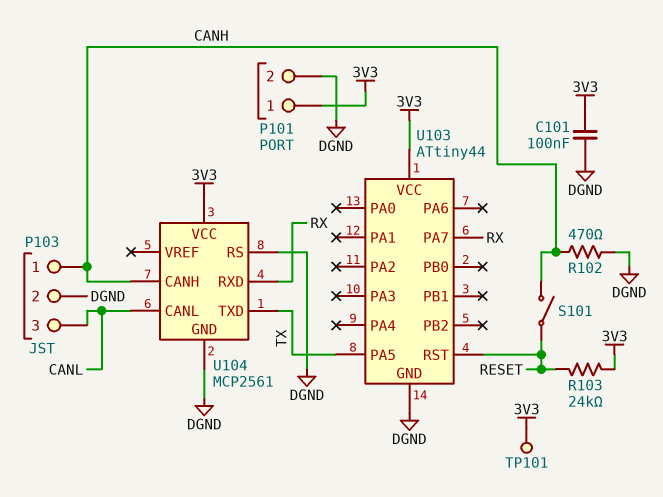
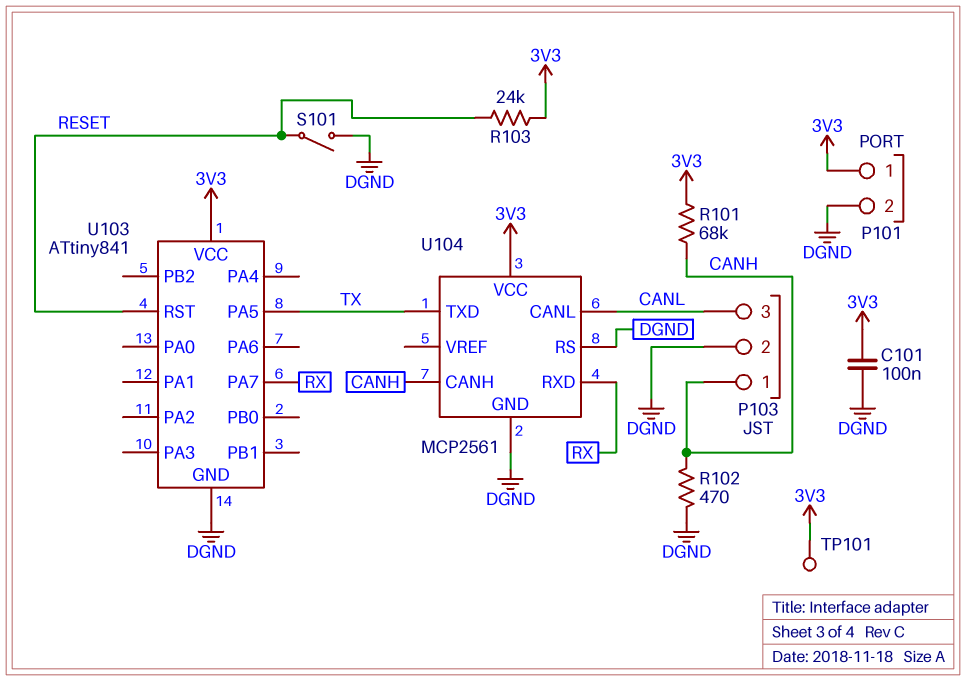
R101: none -> 68k (3V3, CANH)
S101: switch (CANH, RESET) -> switch (DGND, RESET)
U103: ATtiny44 -> ATtiny841

